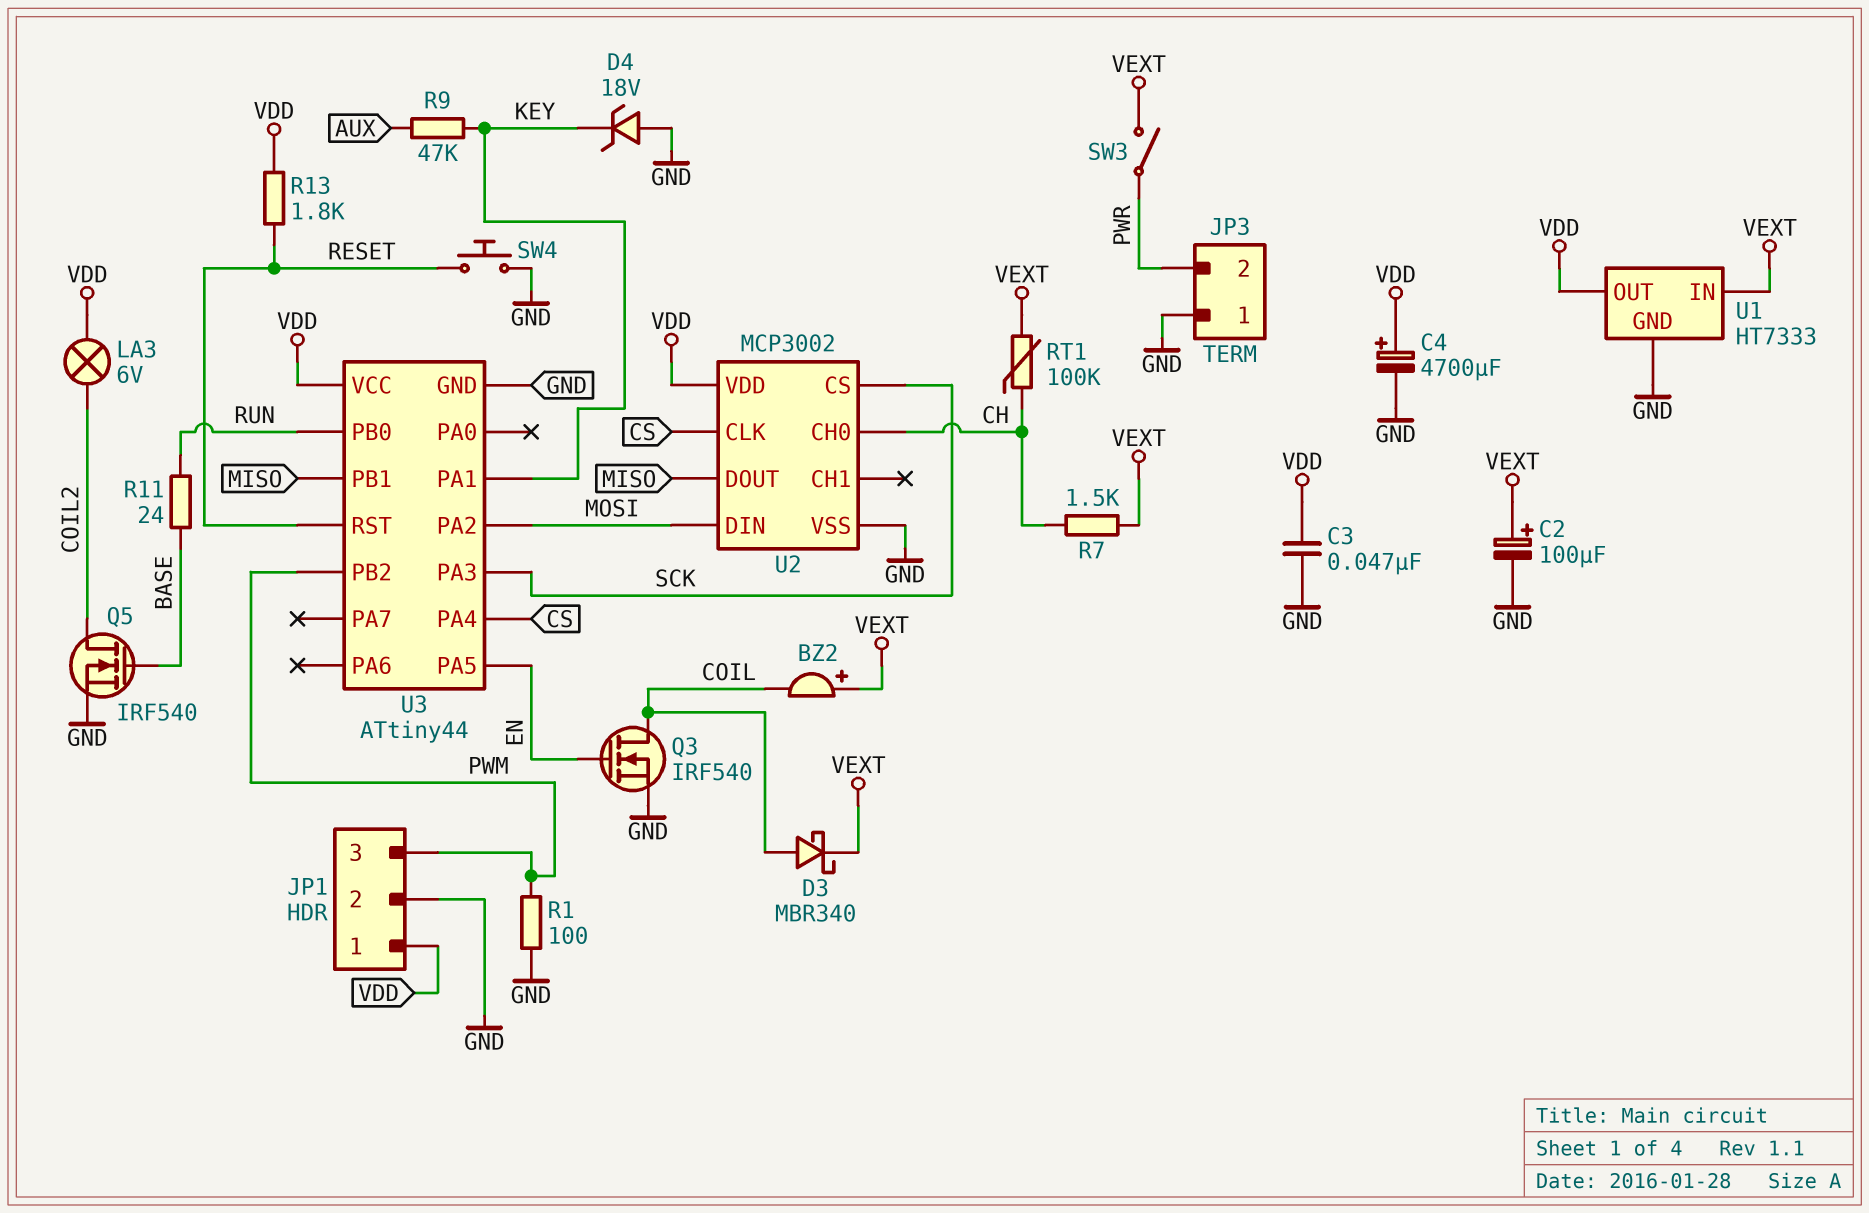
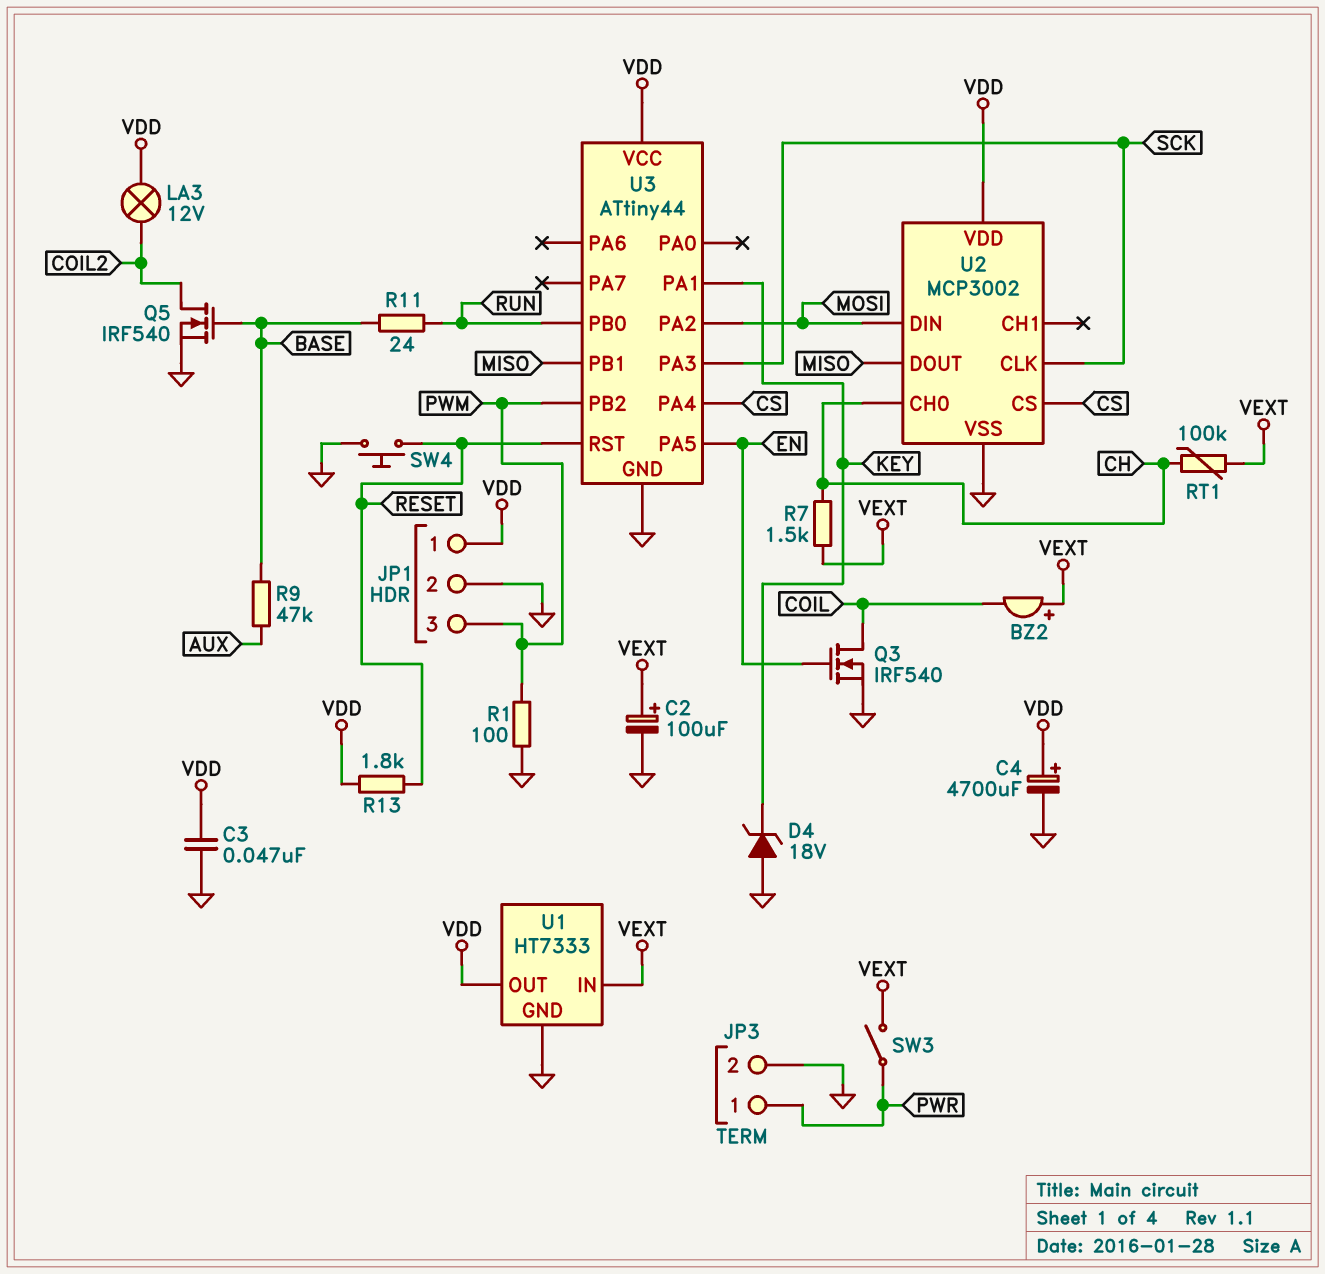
D3: schottky MBR340 (A COIL, K VEXT) -> none
JP3 pin 1: GND -> PWR
JP3 pin 2: PWR -> GND
LA3: lamp 6V (COIL2, VDD) -> lamp 12V (COIL2, VDD)
R9: 47k (AUX, KEY) -> 47k (AUX, BASE)
U2 pin CLK: CS -> SCK
U2 pin CS: SCK -> CS

